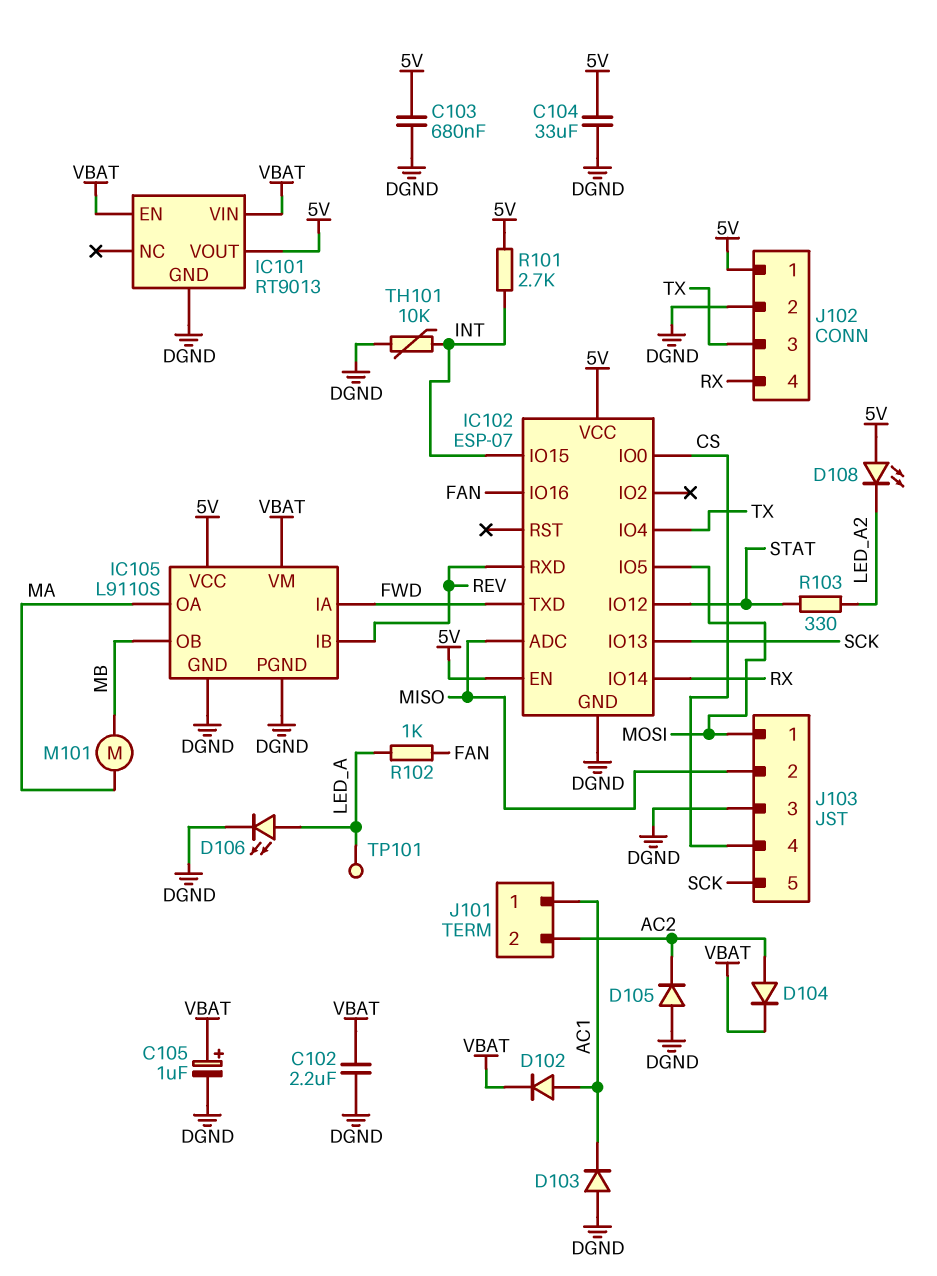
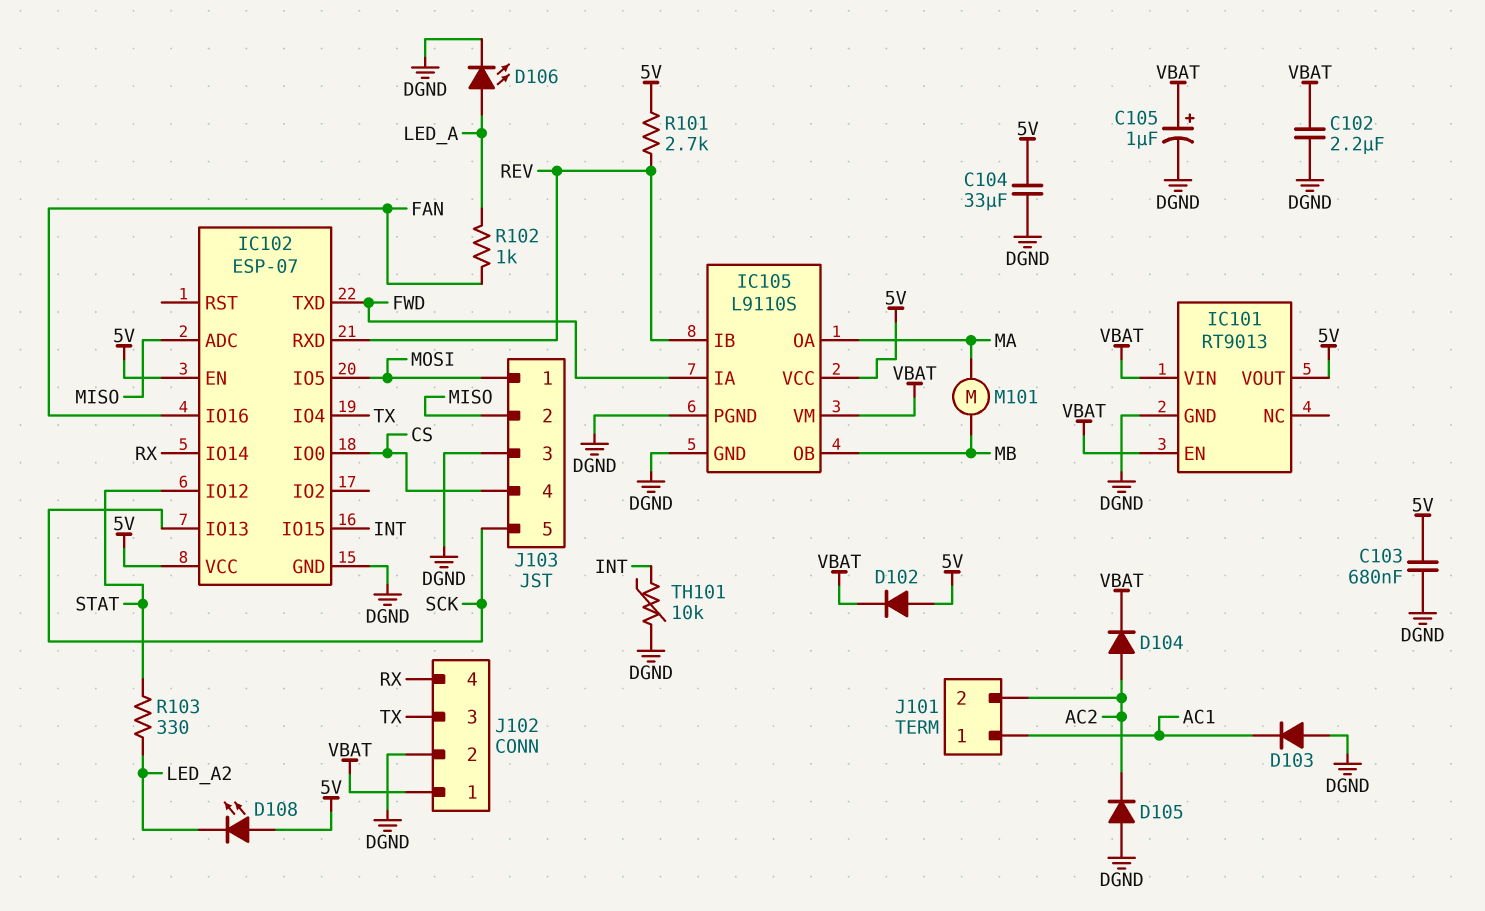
D102: diode (A AC1, K VBAT) -> diode (A 5V, K VBAT)
J102 pin 1: 5V -> VBAT
R101: 2.7k (5V, INT) -> 2.7k (5V, REV)
TP101: test point (LED_A) -> none

